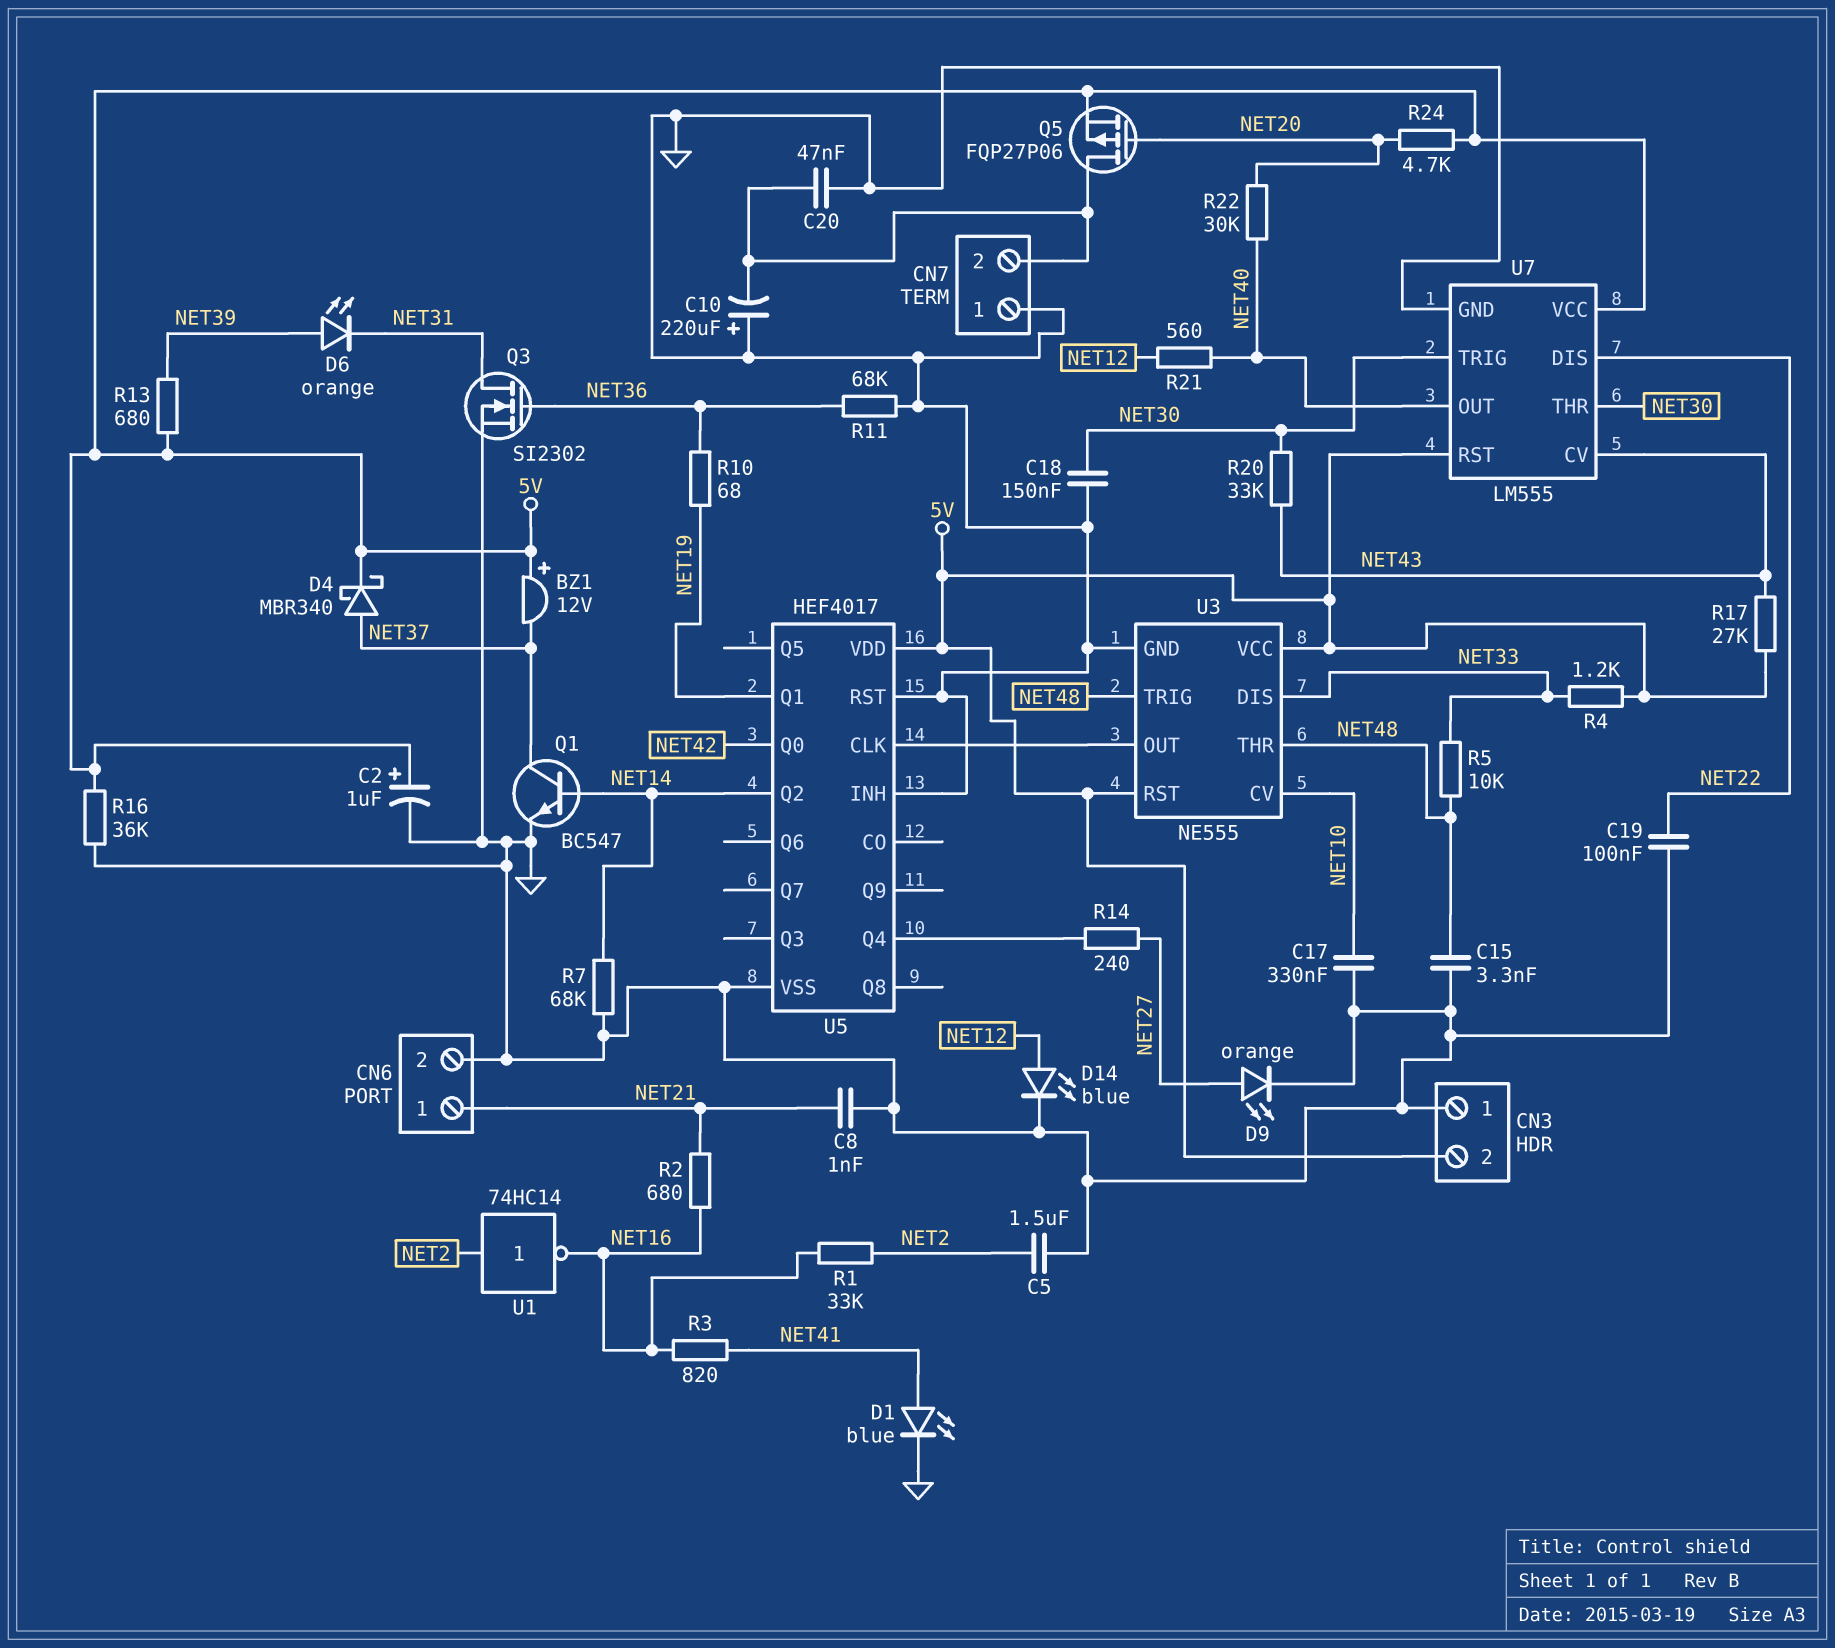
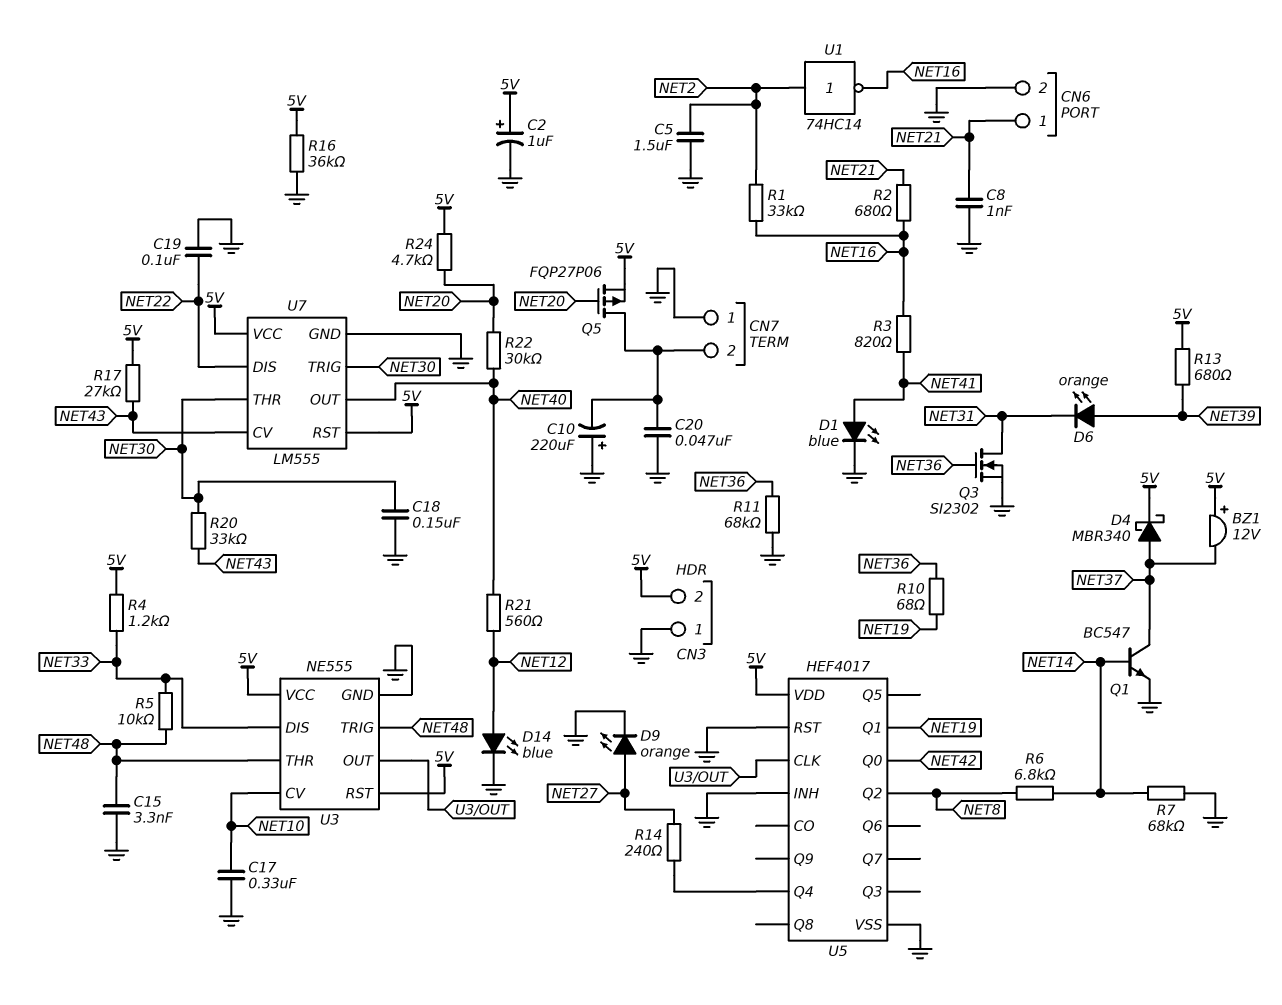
R6: none -> 6.8k (NET8, NET14)
U5 pin Q2: NET14 -> NET8

